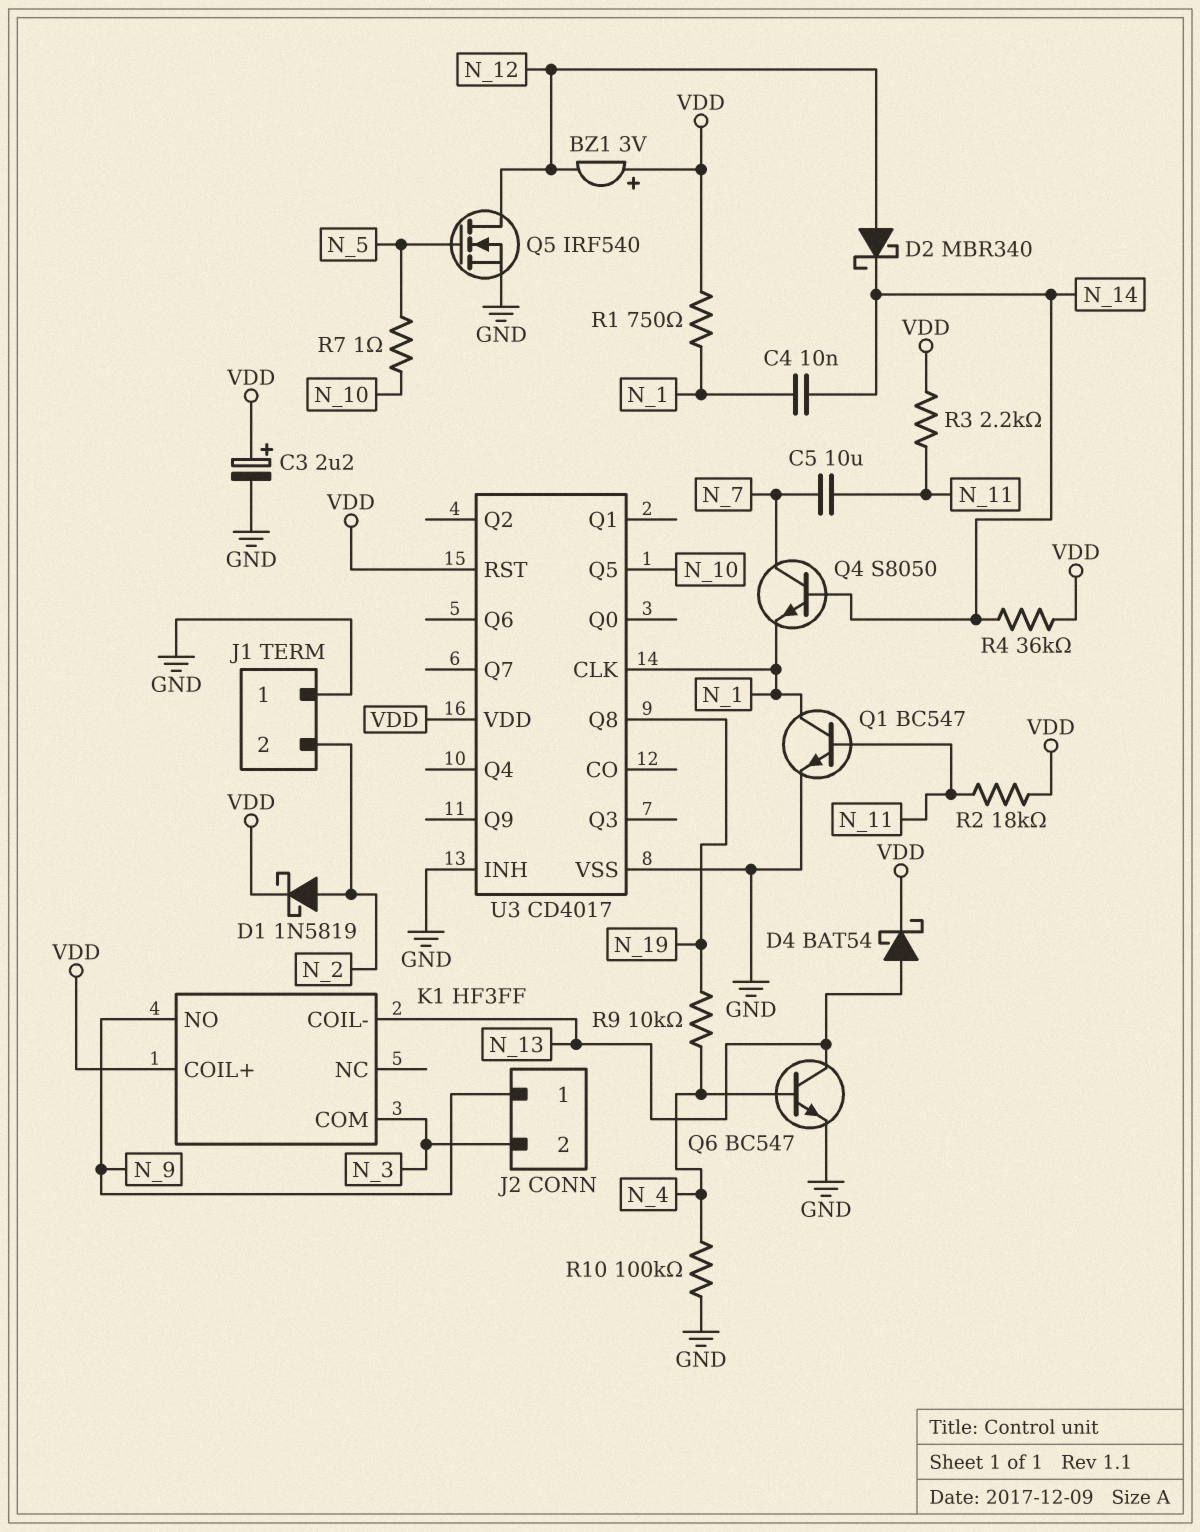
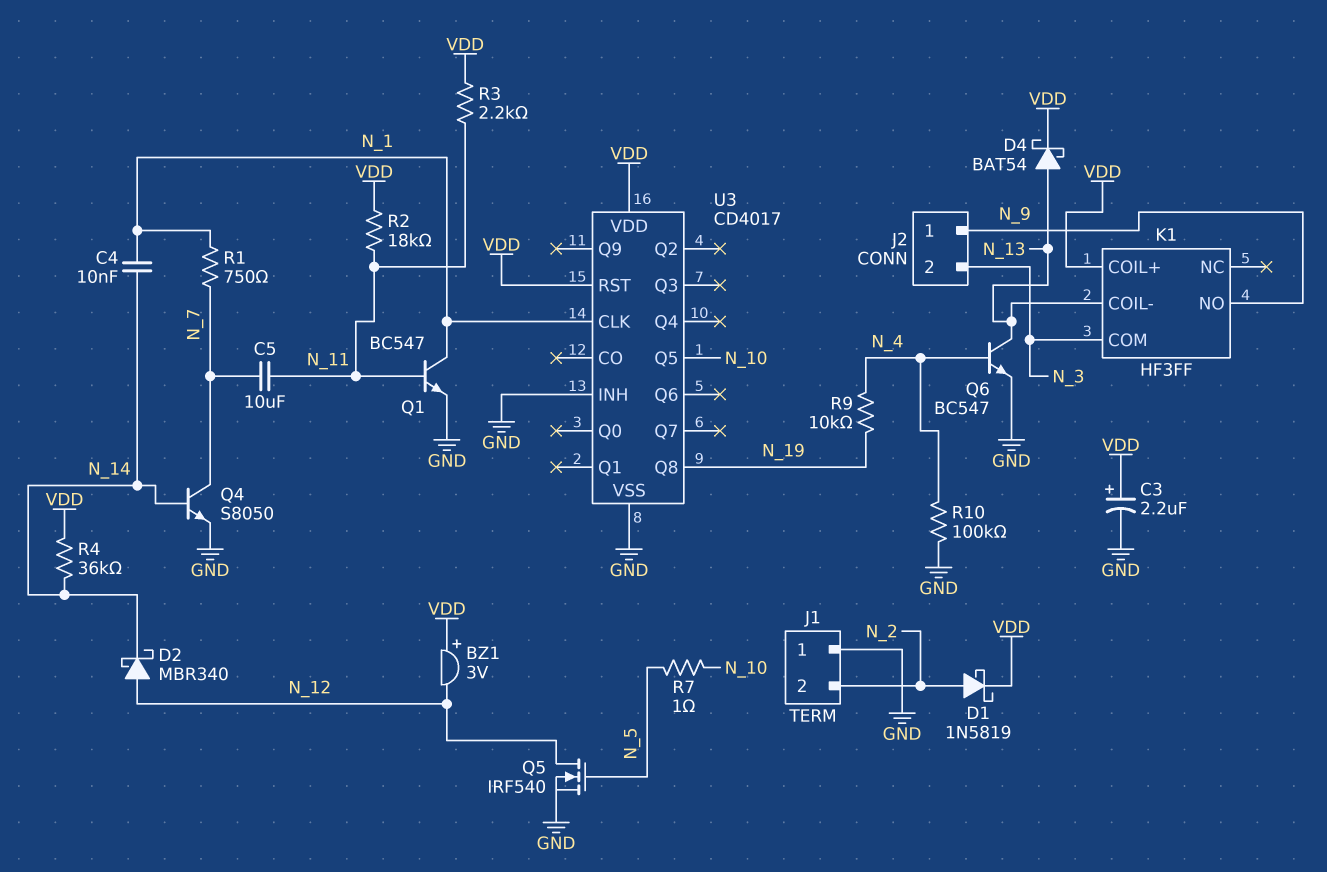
Q4: NPN S8050 (B N_14, C N_7, E N_1) -> NPN S8050 (B N_14, C N_7, E GND)
R1: 750 (N_1, VDD) -> 750 (N_1, N_7)

